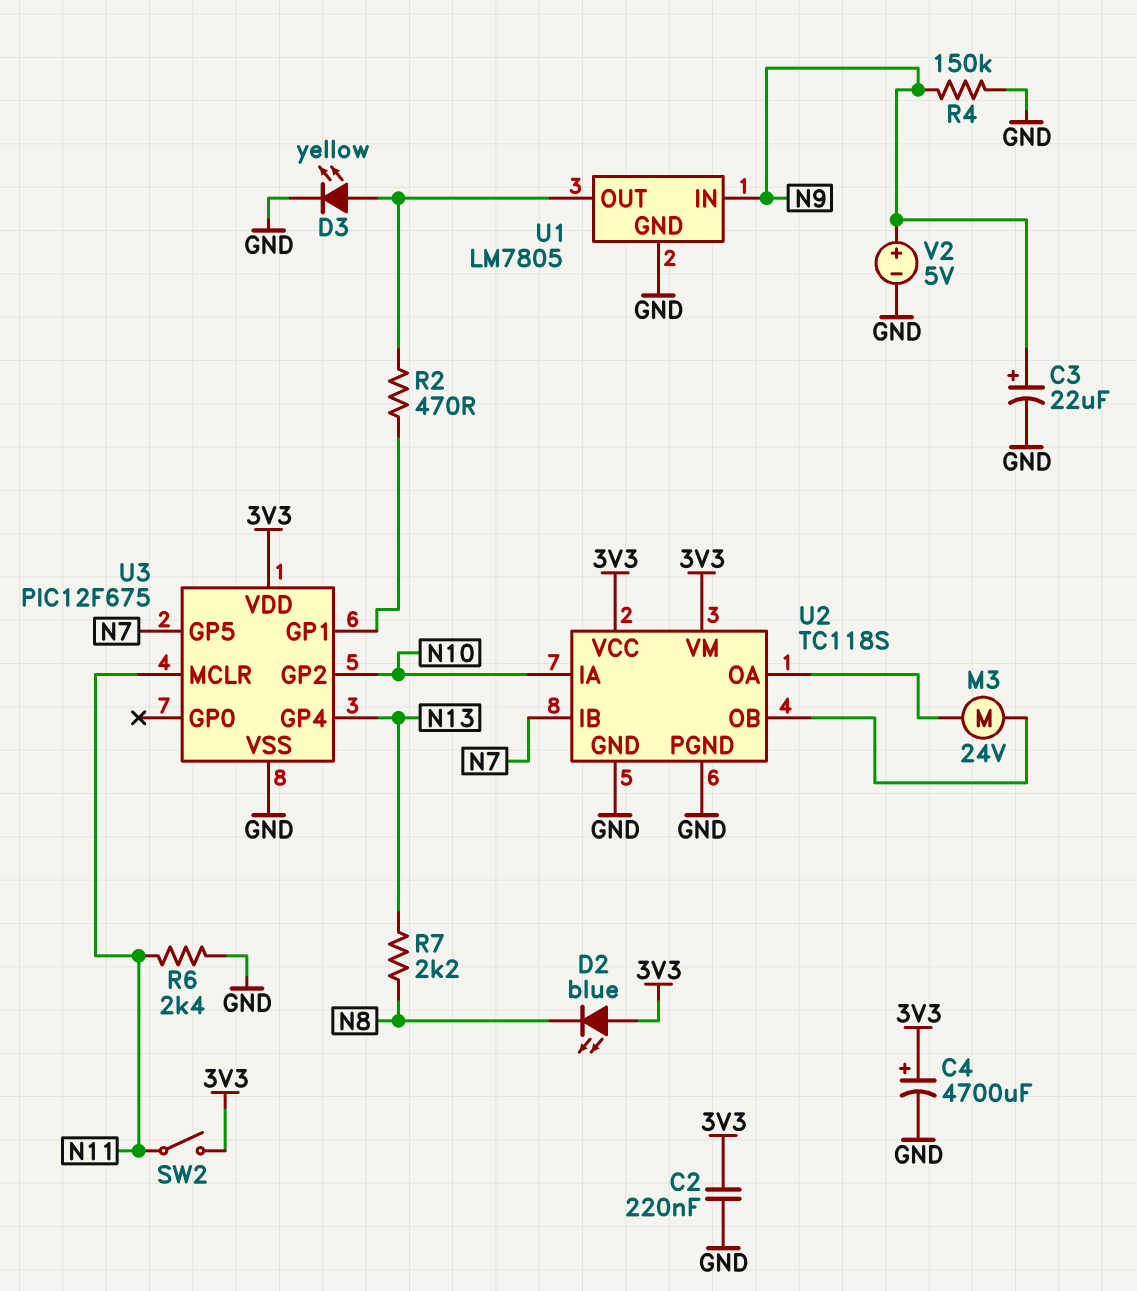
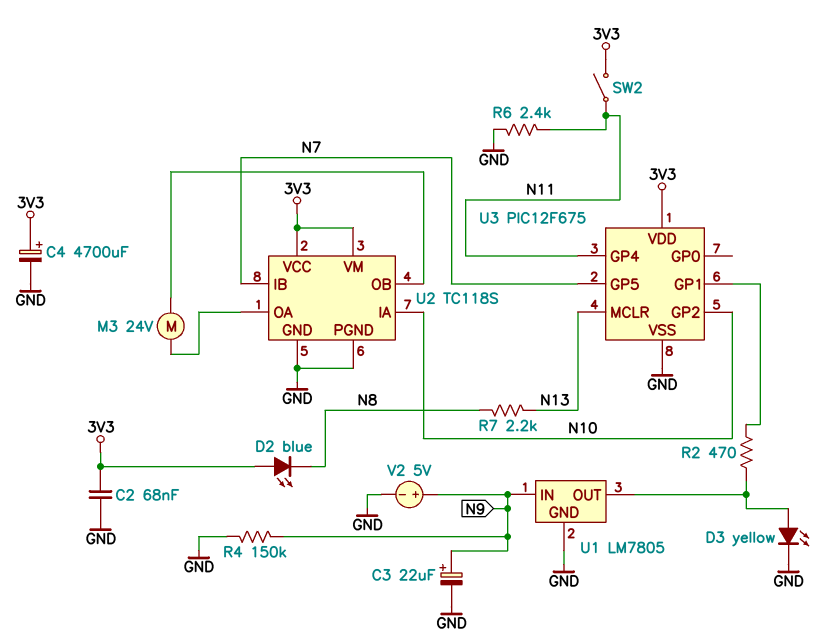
C2: 220nF (3V3, GND) -> 68nF (3V3, GND)
U3 pin GP4: N13 -> N11
U3 pin MCLR: N11 -> N13

